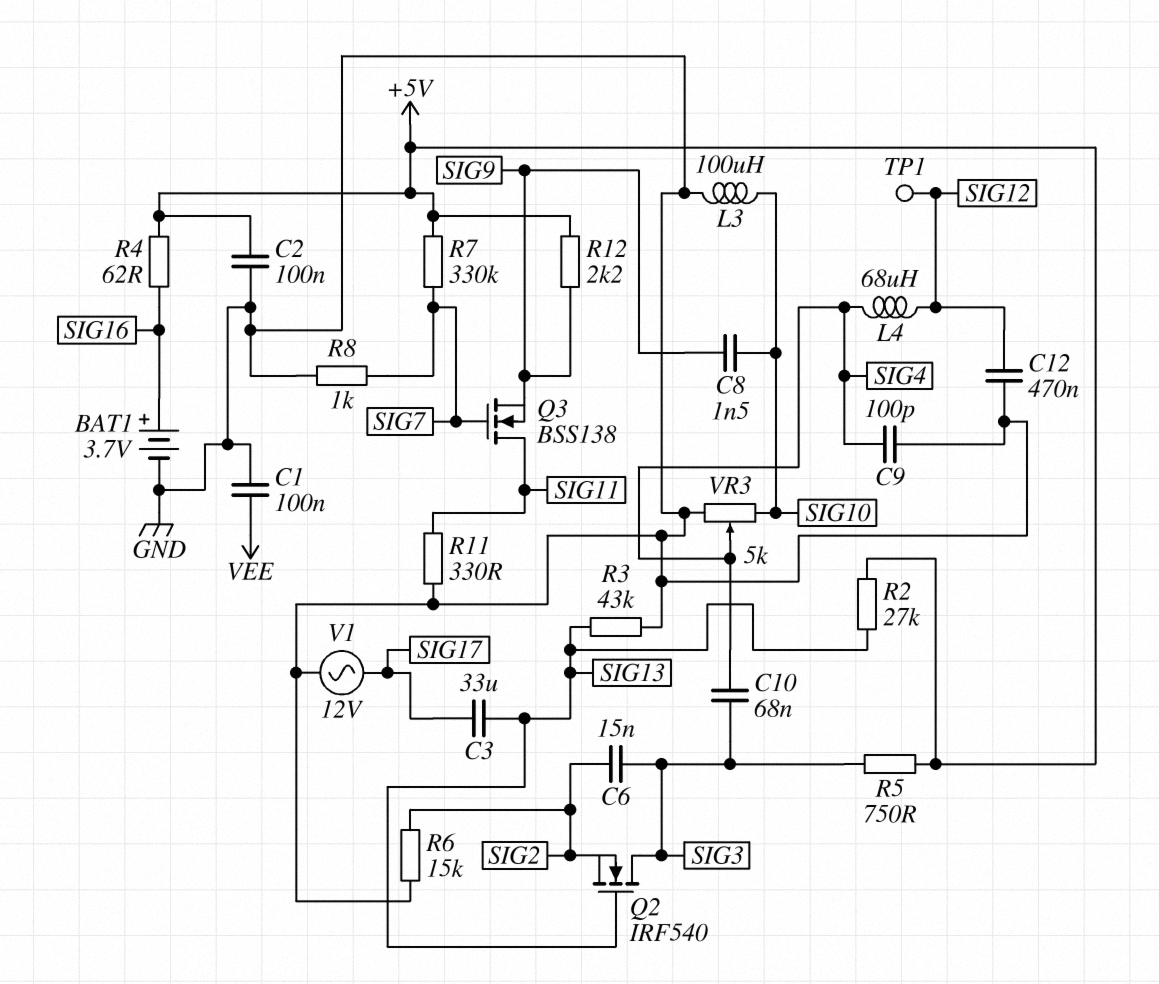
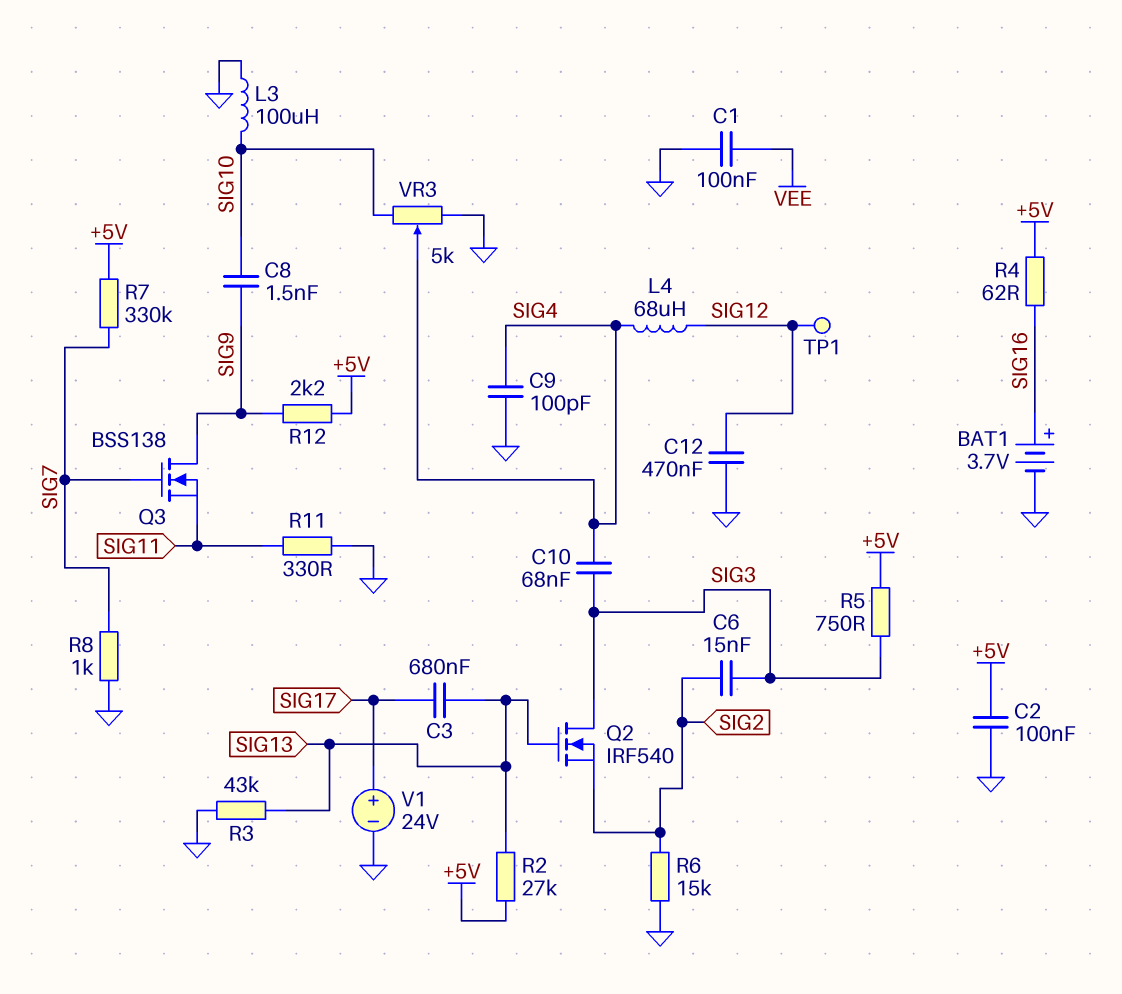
C3: 33uF (SIG13, SIG17) -> 680nF (SIG13, SIG17)
Q3: NMOS BSS138 (G SIG7, D SIG11, S SIG9) -> NMOS BSS138 (G SIG7, D SIG9, S SIG11)
V1: AC 12V (GND, SIG17) -> 24V (plus SIG17, minus GND)

